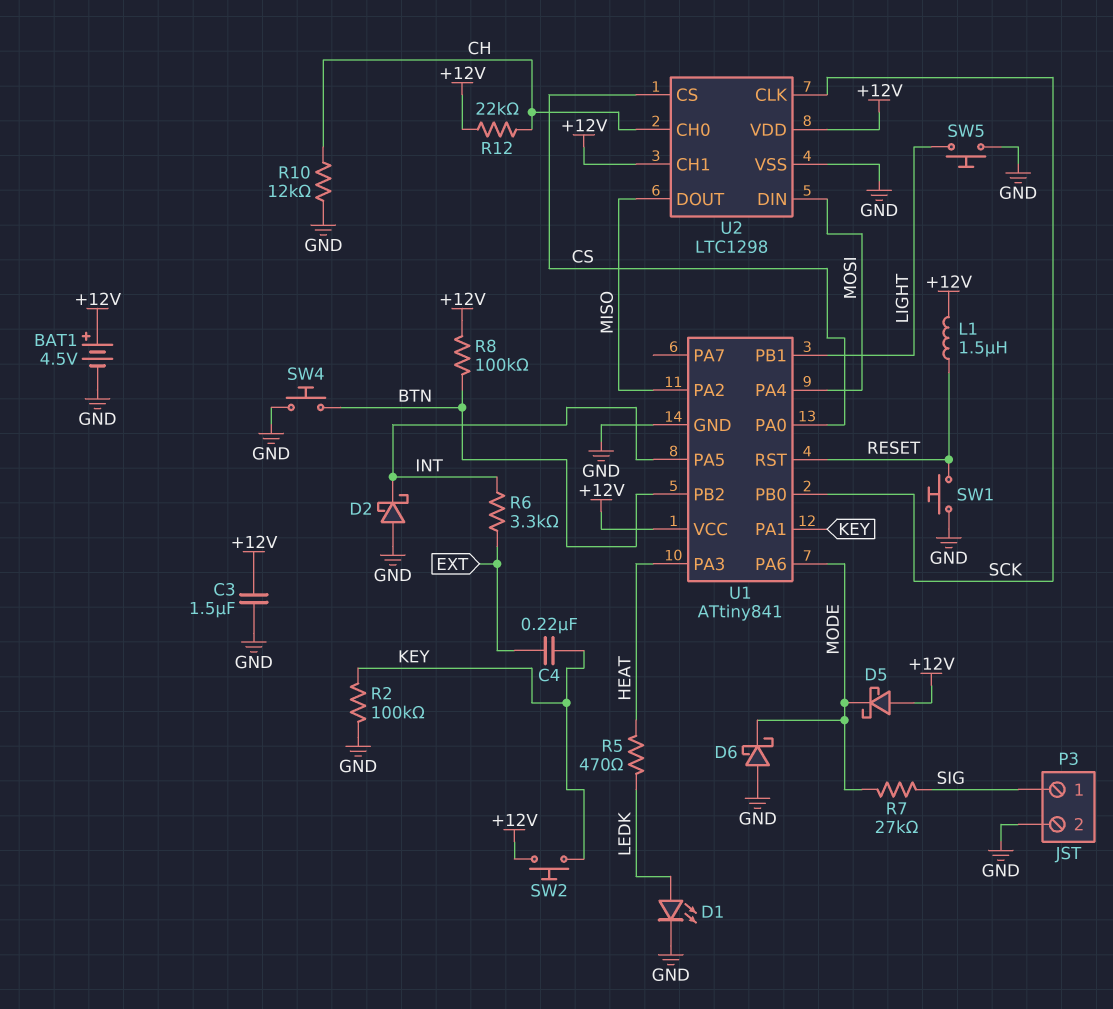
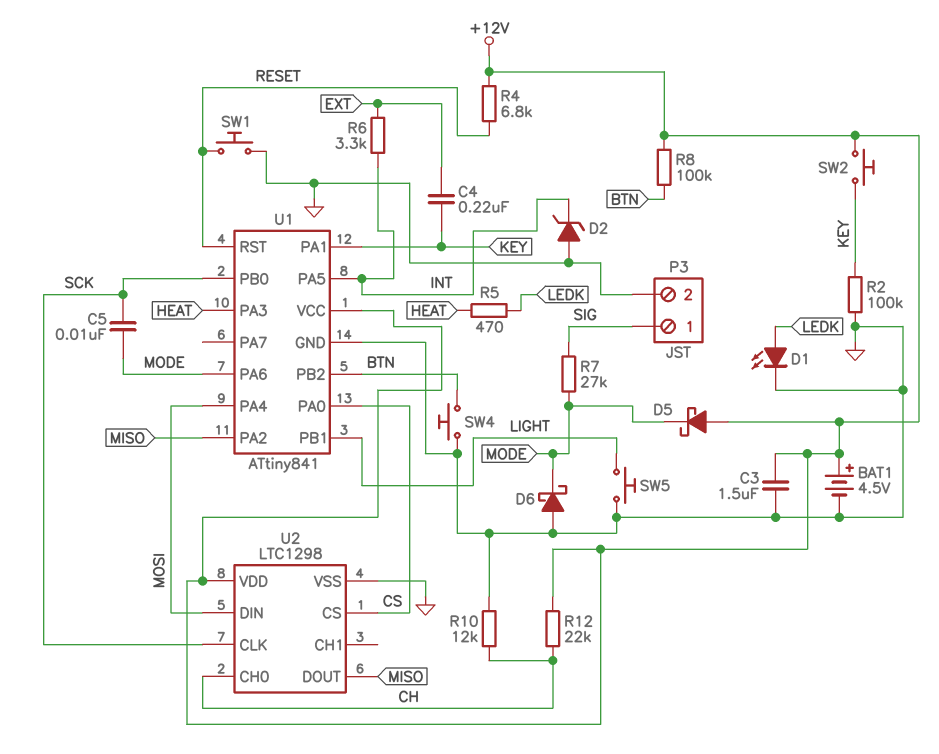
C5: none -> 10nF (MODE, SCK)
D2: schottky (A GND, K INT) -> zener (A GND, K INT)
L1: 1.5uH (+12V, RESET) -> none
R4: none -> 6.8k (+12V, RESET)
U2 pin CH1: +12V -> none

